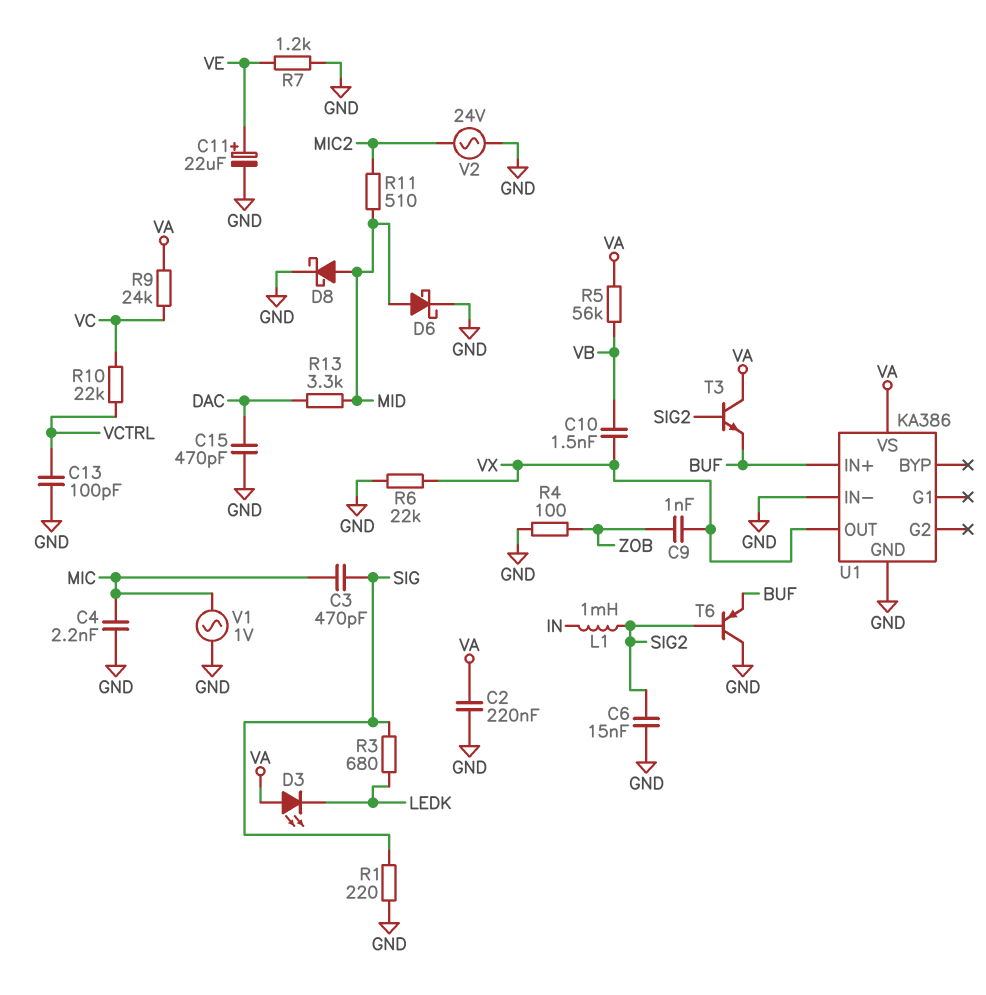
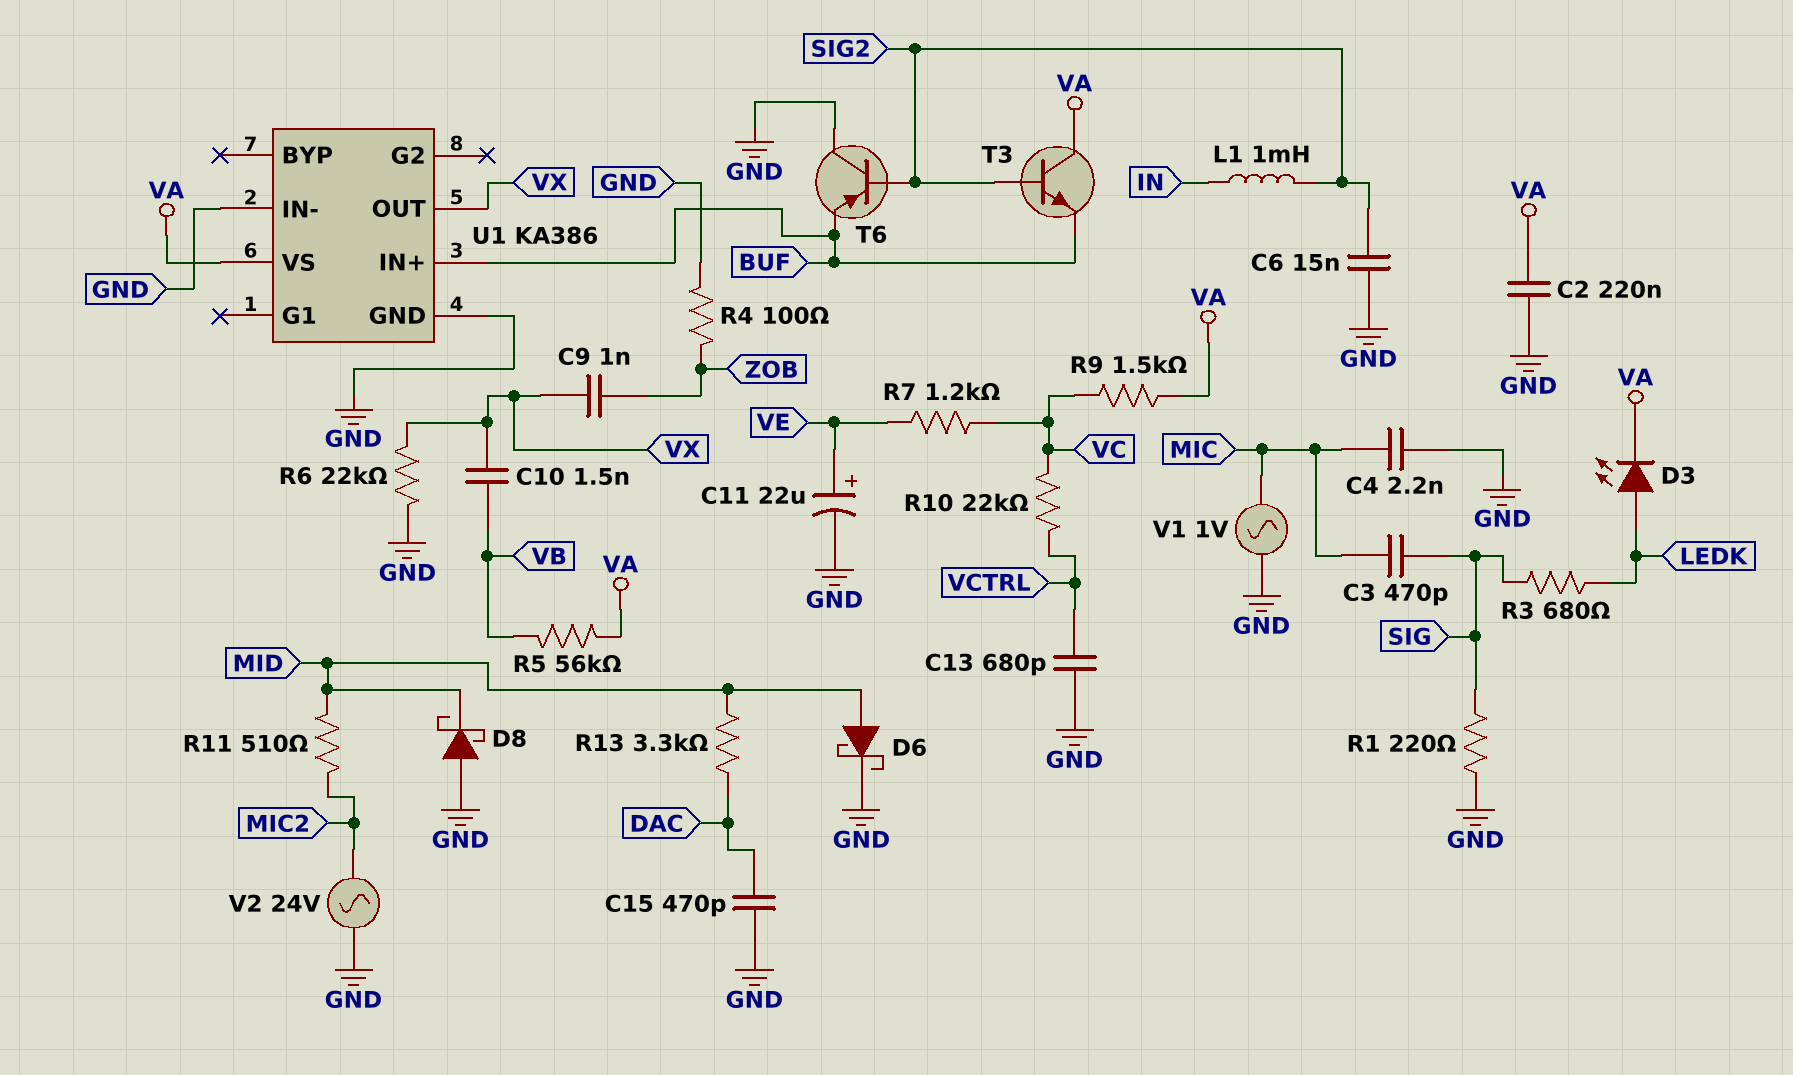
C13: 100pF (GND, VCTRL) -> 680pF (GND, VCTRL)
D3: LED (A VA, K LEDK) -> LED (A LEDK, K VA)
D8: schottky (A MID, K GND) -> schottky (A GND, K MID)
R7: 1.2k (GND, VE) -> 1.2k (VC, VE)
R9: 24k (VA, VC) -> 1.5k (VA, VC)

